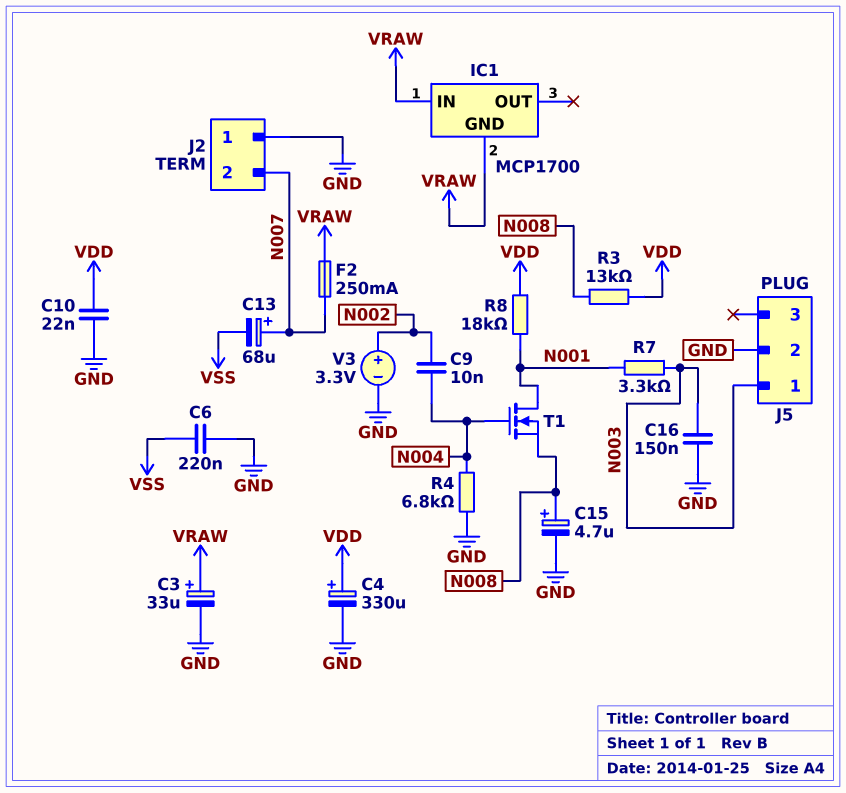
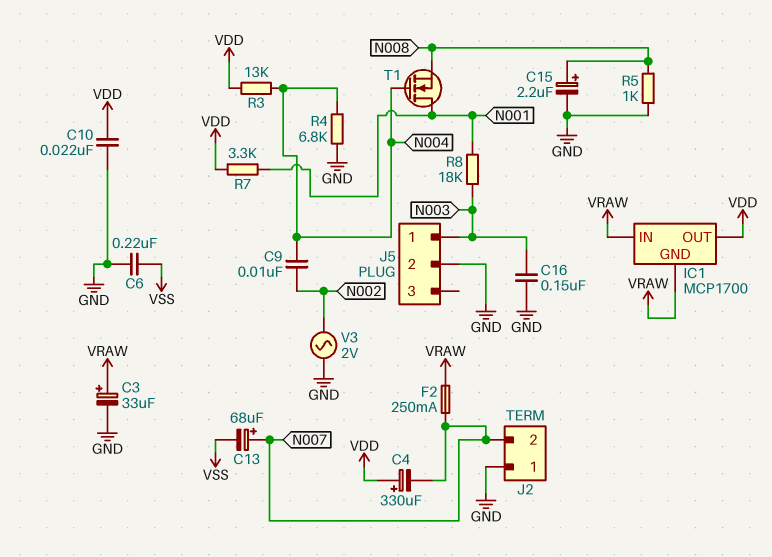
C4: 330uF (plus VDD, minus GND) -> 330uF (plus VDD, minus N007)
C15: 4.7uF (plus N008, minus GND) -> 2.2uF (plus N008, minus GND)
IC1 pin OUT: none -> VDD
R3: 13k (N008, VDD) -> 13k (N004, VDD)
R5: none -> 1k (GND, N008)
R7: 3.3k (N001, N003) -> 3.3k (N001, VDD)
R8: 18k (N001, VDD) -> 18k (N001, N003)
V3: 3.3V (plus N002, minus GND) -> AC 2V (GND, N002)

